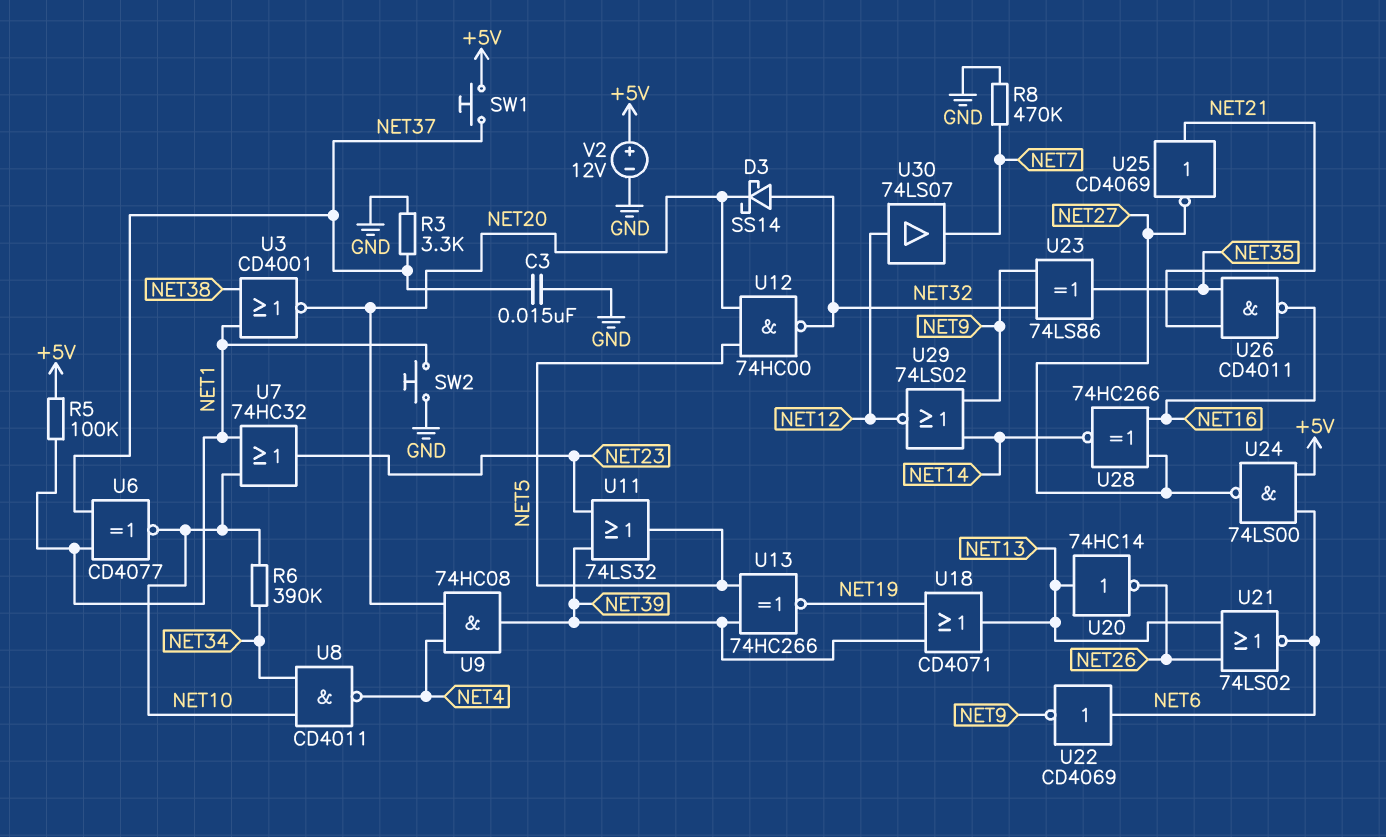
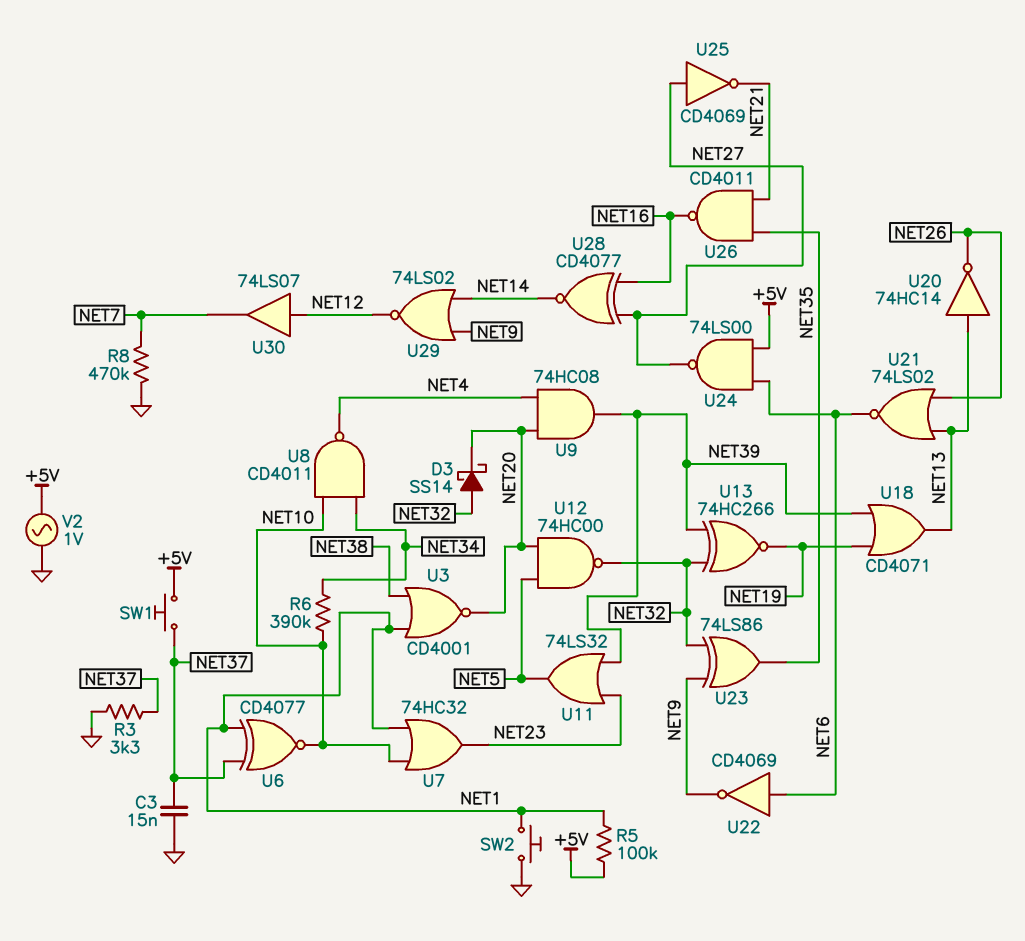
U13: XNOR 74HC266 (in NET5, in NET39, out NET19) -> XNOR 74HC266 (in NET32, in NET39, out NET19)
U25: NOT CD4069 (in NET21, out NET27) -> NOT CD4069 (in NET27, out NET21)
U28: XNOR 74HC266 (in NET16, in NET27, out NET14) -> XNOR CD4077 (in NET16, in NET27, out NET14)
V2: 12V (plus +5V, minus GND) -> AC 1V (+5V, GND)

